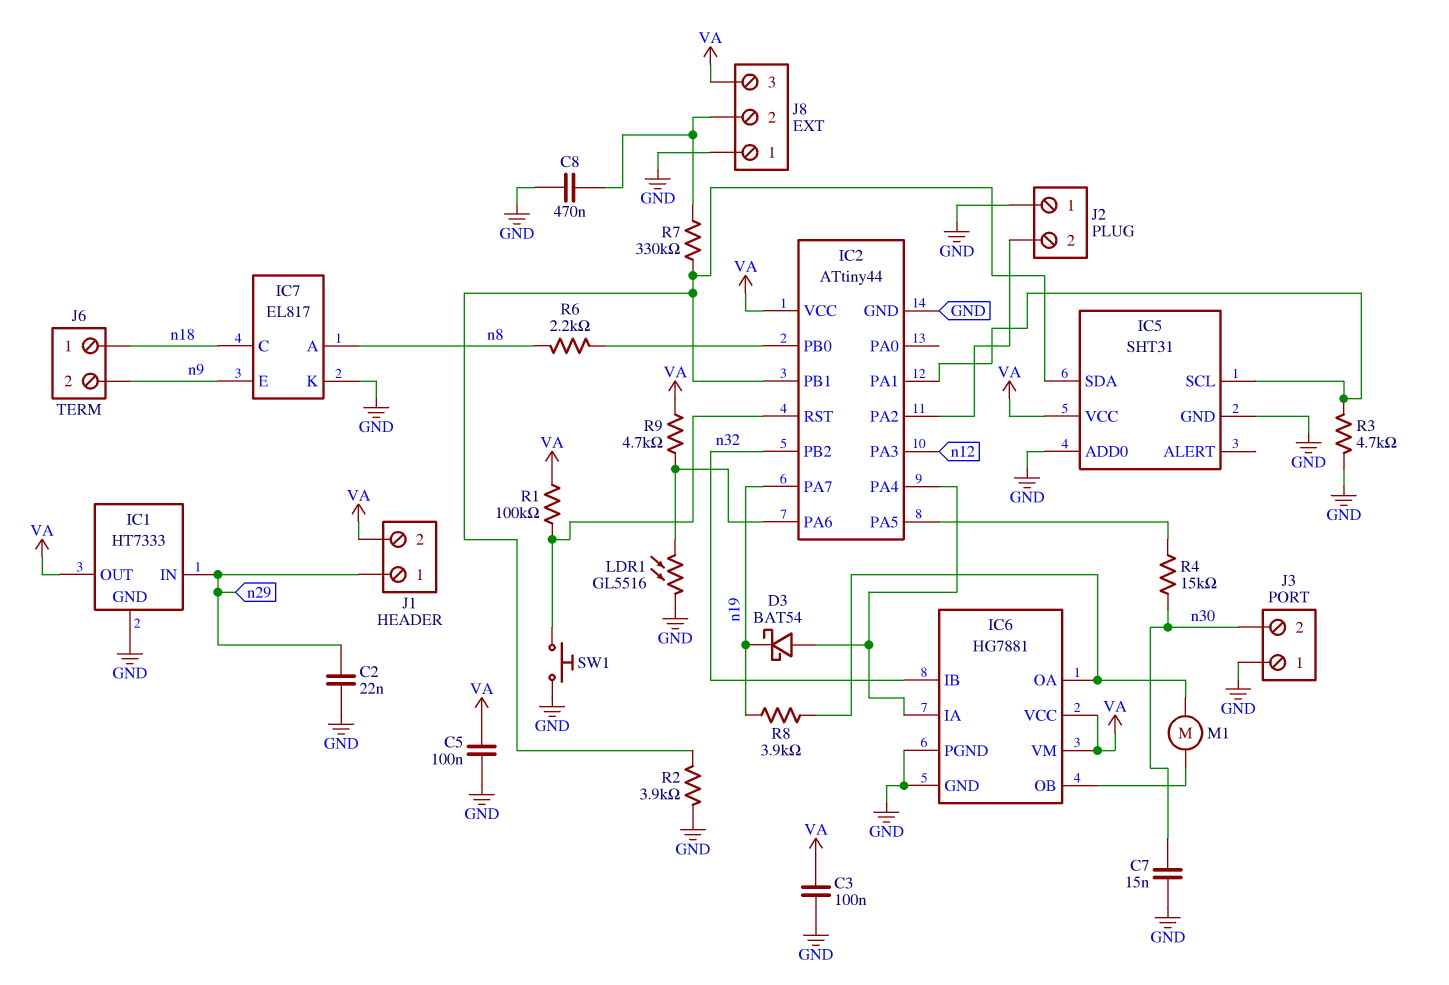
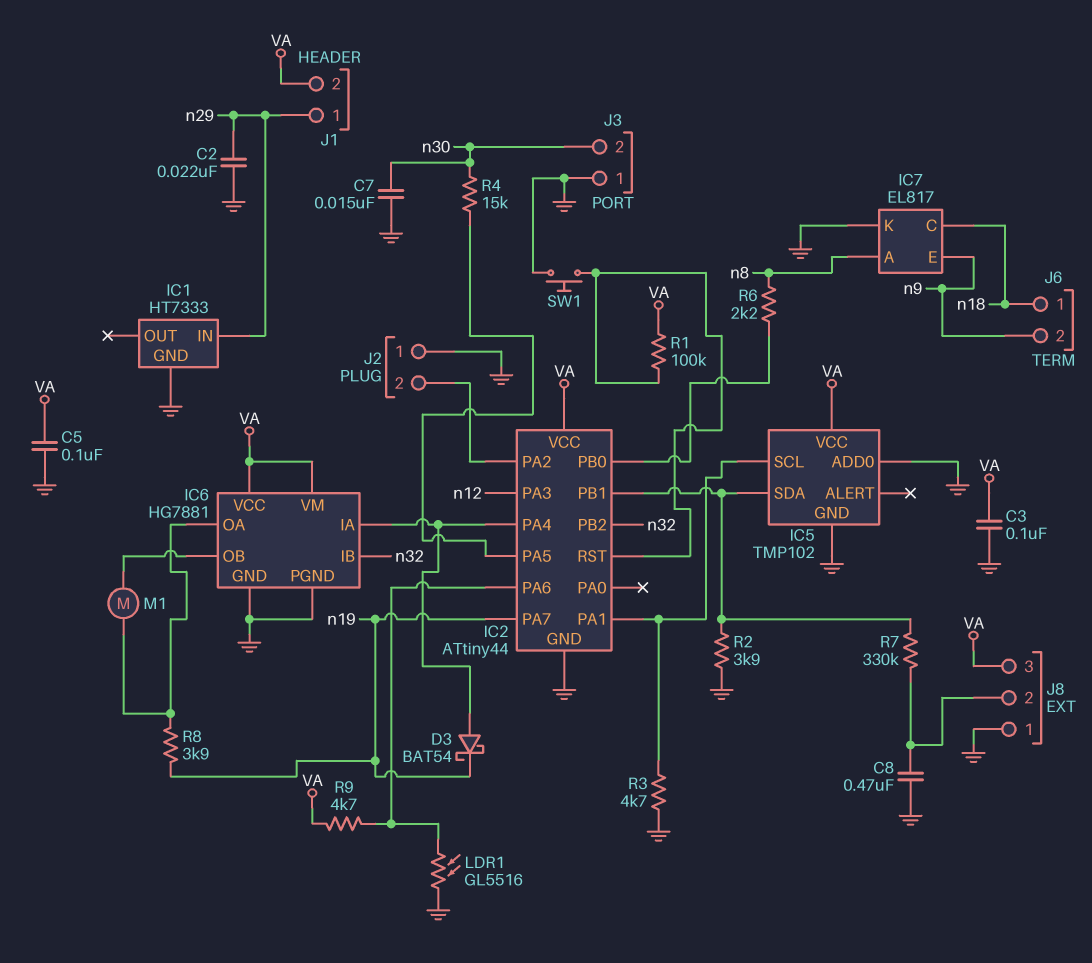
IC1 pin OUT: VA -> none
IC5: SHT31 -> TMP102

